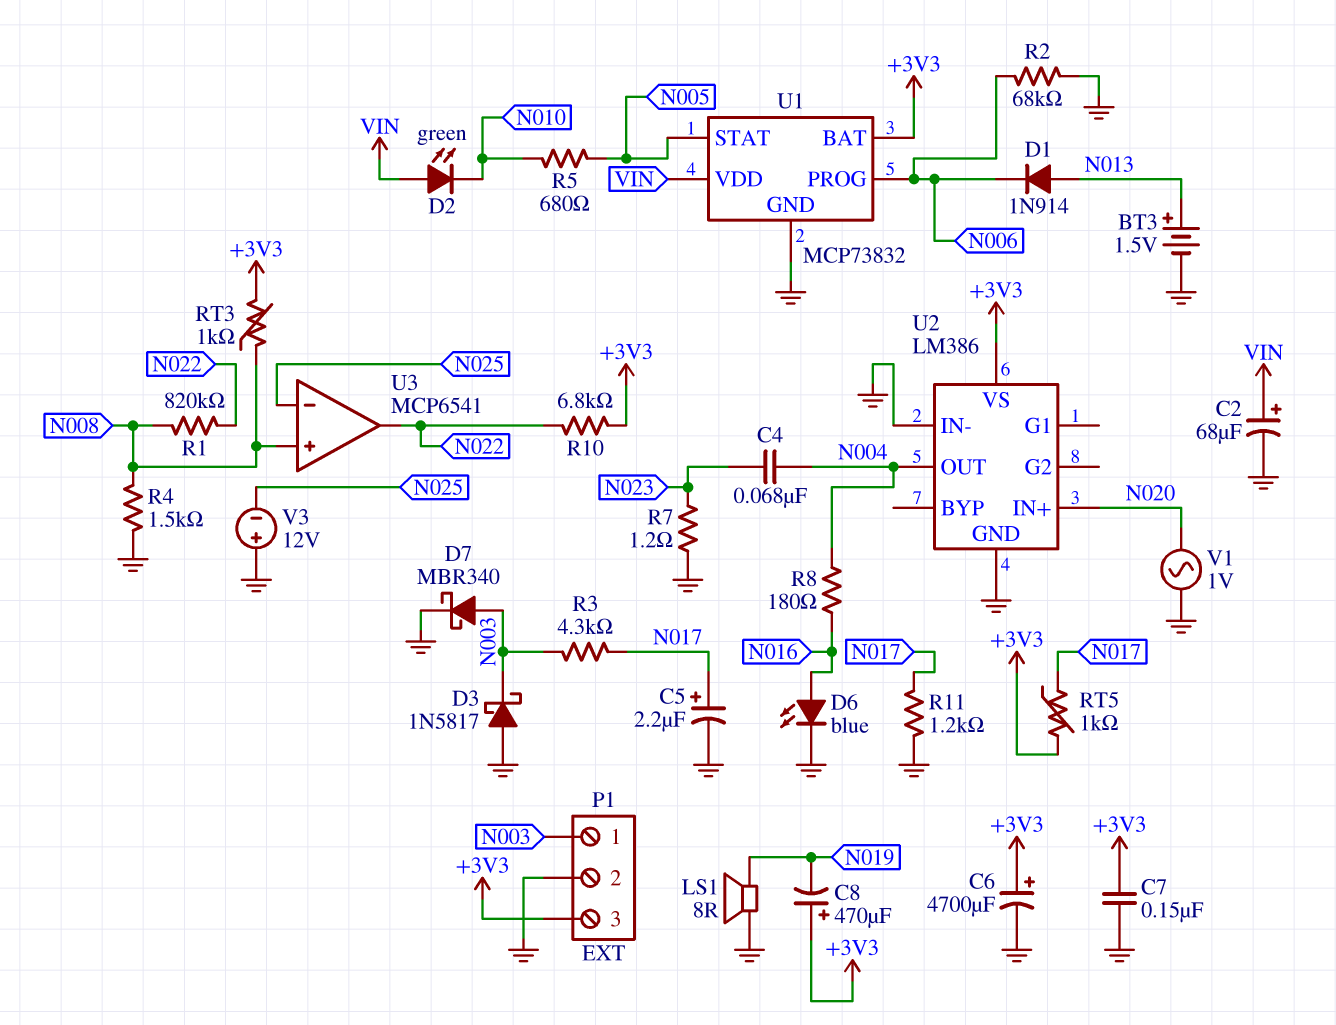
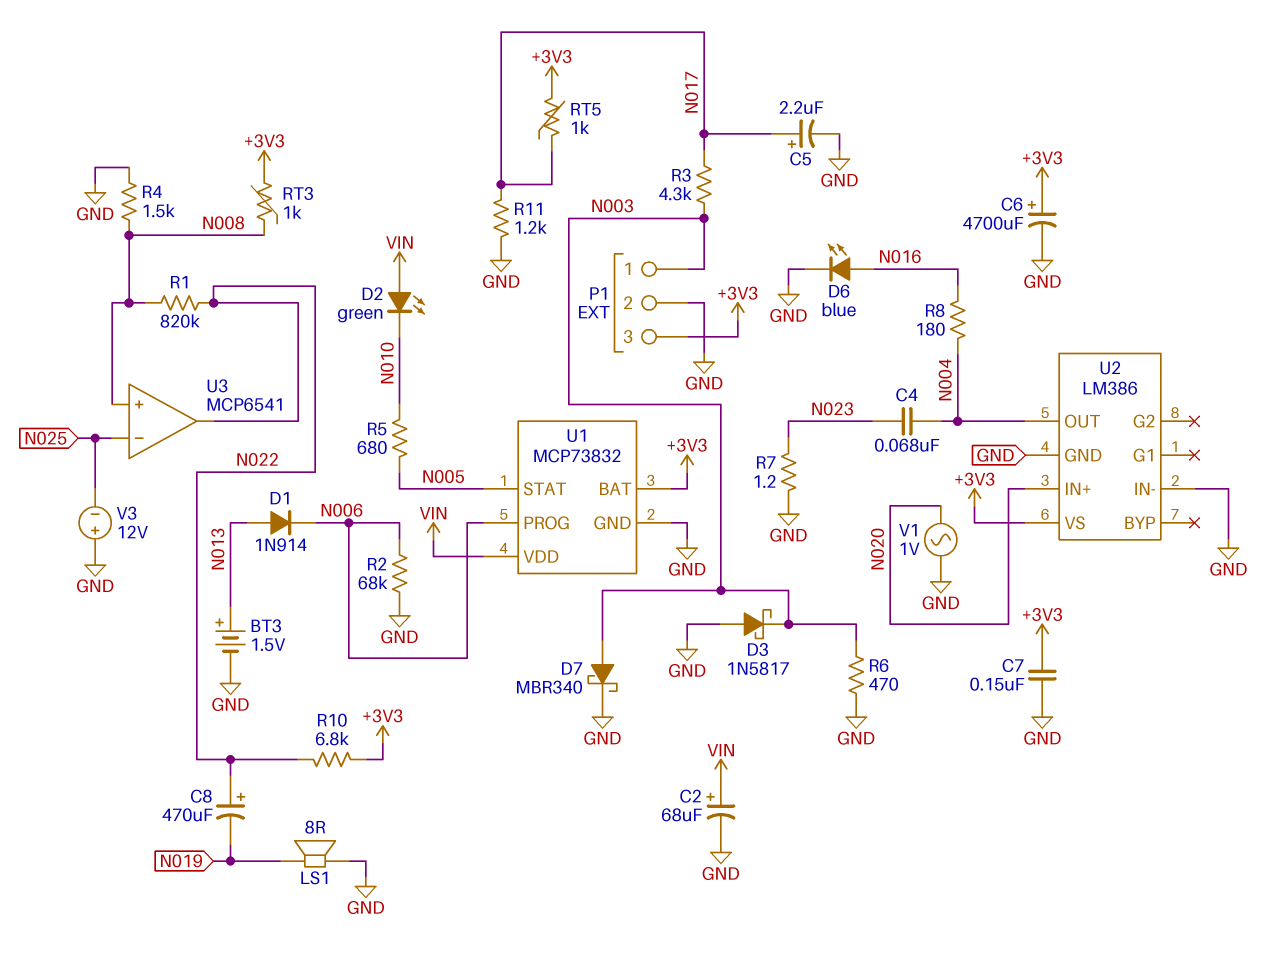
C8: 470uF (plus +3V3, minus N019) -> 470uF (plus N022, minus N019)
R6: none -> 470 (GND, N003)

